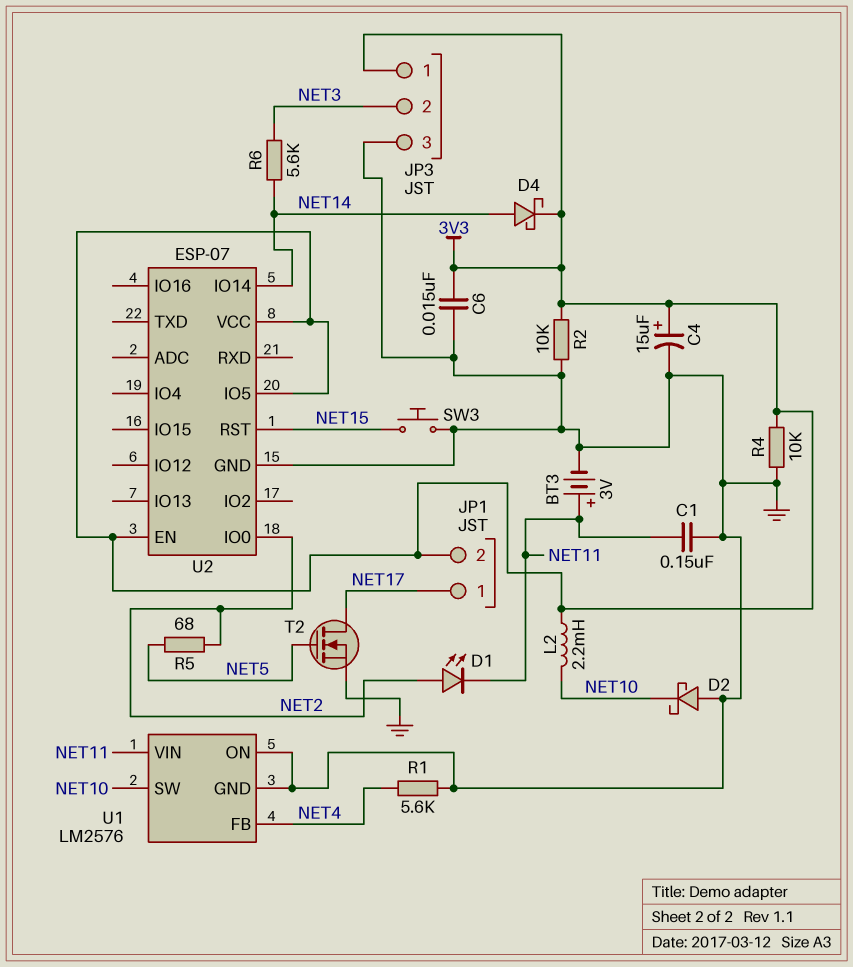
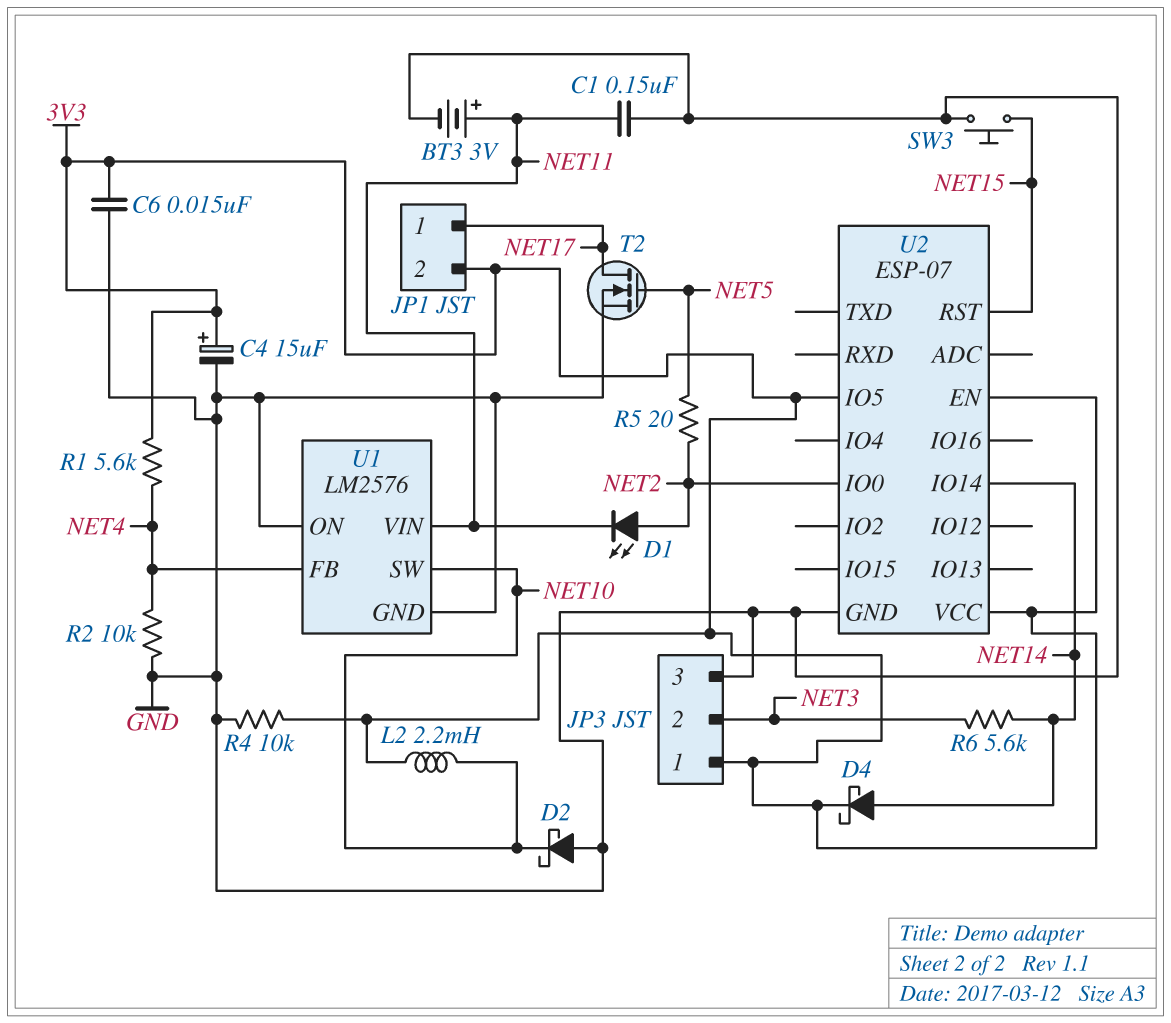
R1: 5.6k (GND, NET4) -> 5.6k (3V3, NET4)
R2: 10k (3V3, GND) -> 10k (GND, NET4)
R5: 68 (NET2, NET5) -> 20 (NET2, NET5)

